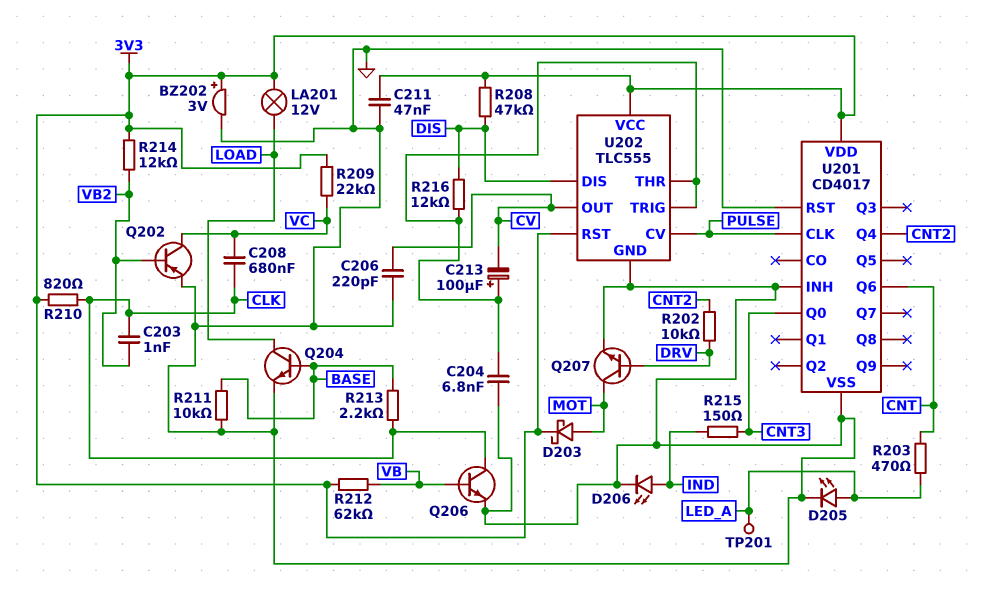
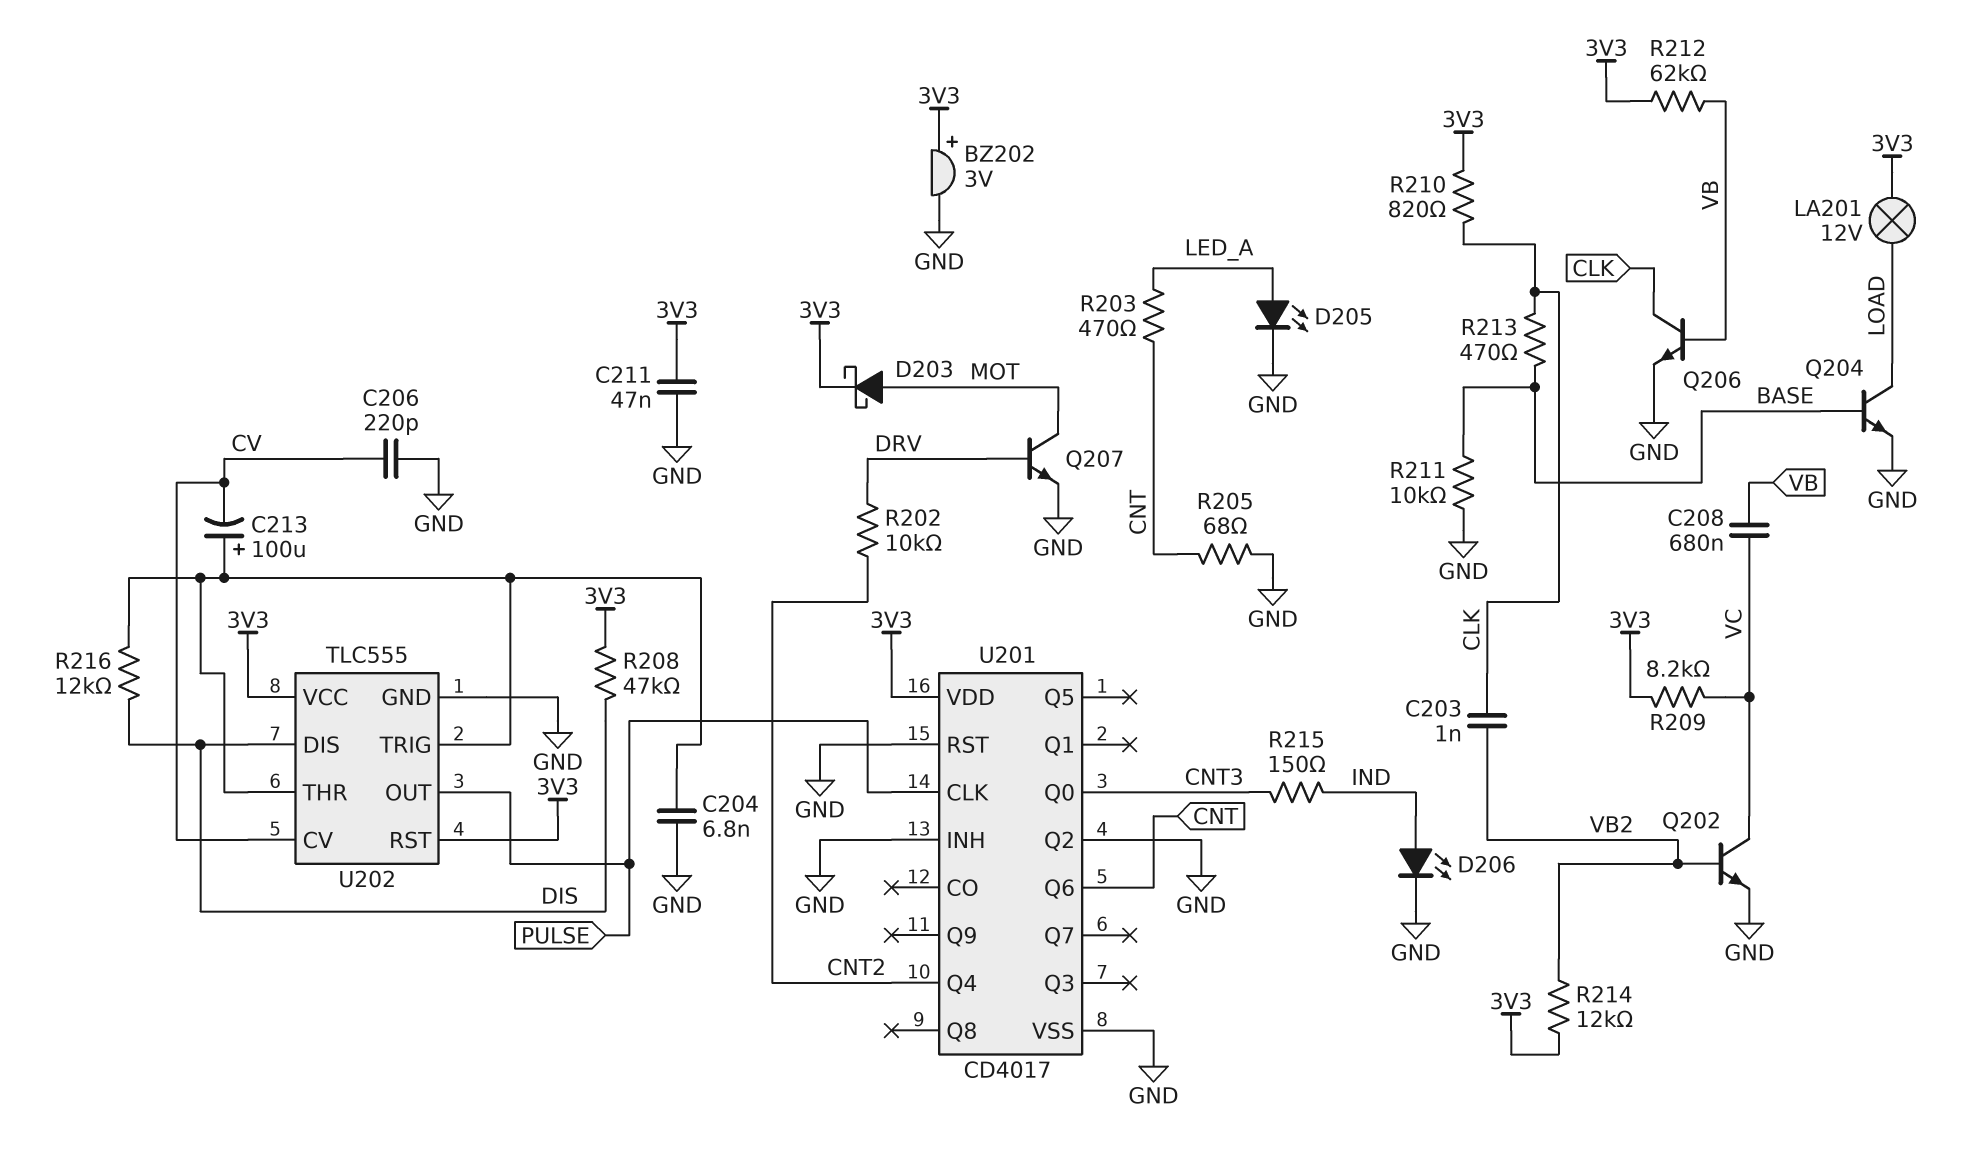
C208: 680nF (CLK, VC) -> 680nF (VB, VC)
Q202: PNP (B VB2, C VC, E GND) -> NPN (B VB2, C VC, E GND)
R205: none -> 68 (CNT, GND)
R209: 22k (3V3, VC) -> 8.2k (3V3, VC)
R213: 2.2k (BASE, CLK) -> 470 (BASE, CLK)
TP201: test point (LED_A) -> none
U201 pin Q2: none -> GND
U202 pin CV: PULSE -> CV
U202 pin OUT: CV -> PULSE

